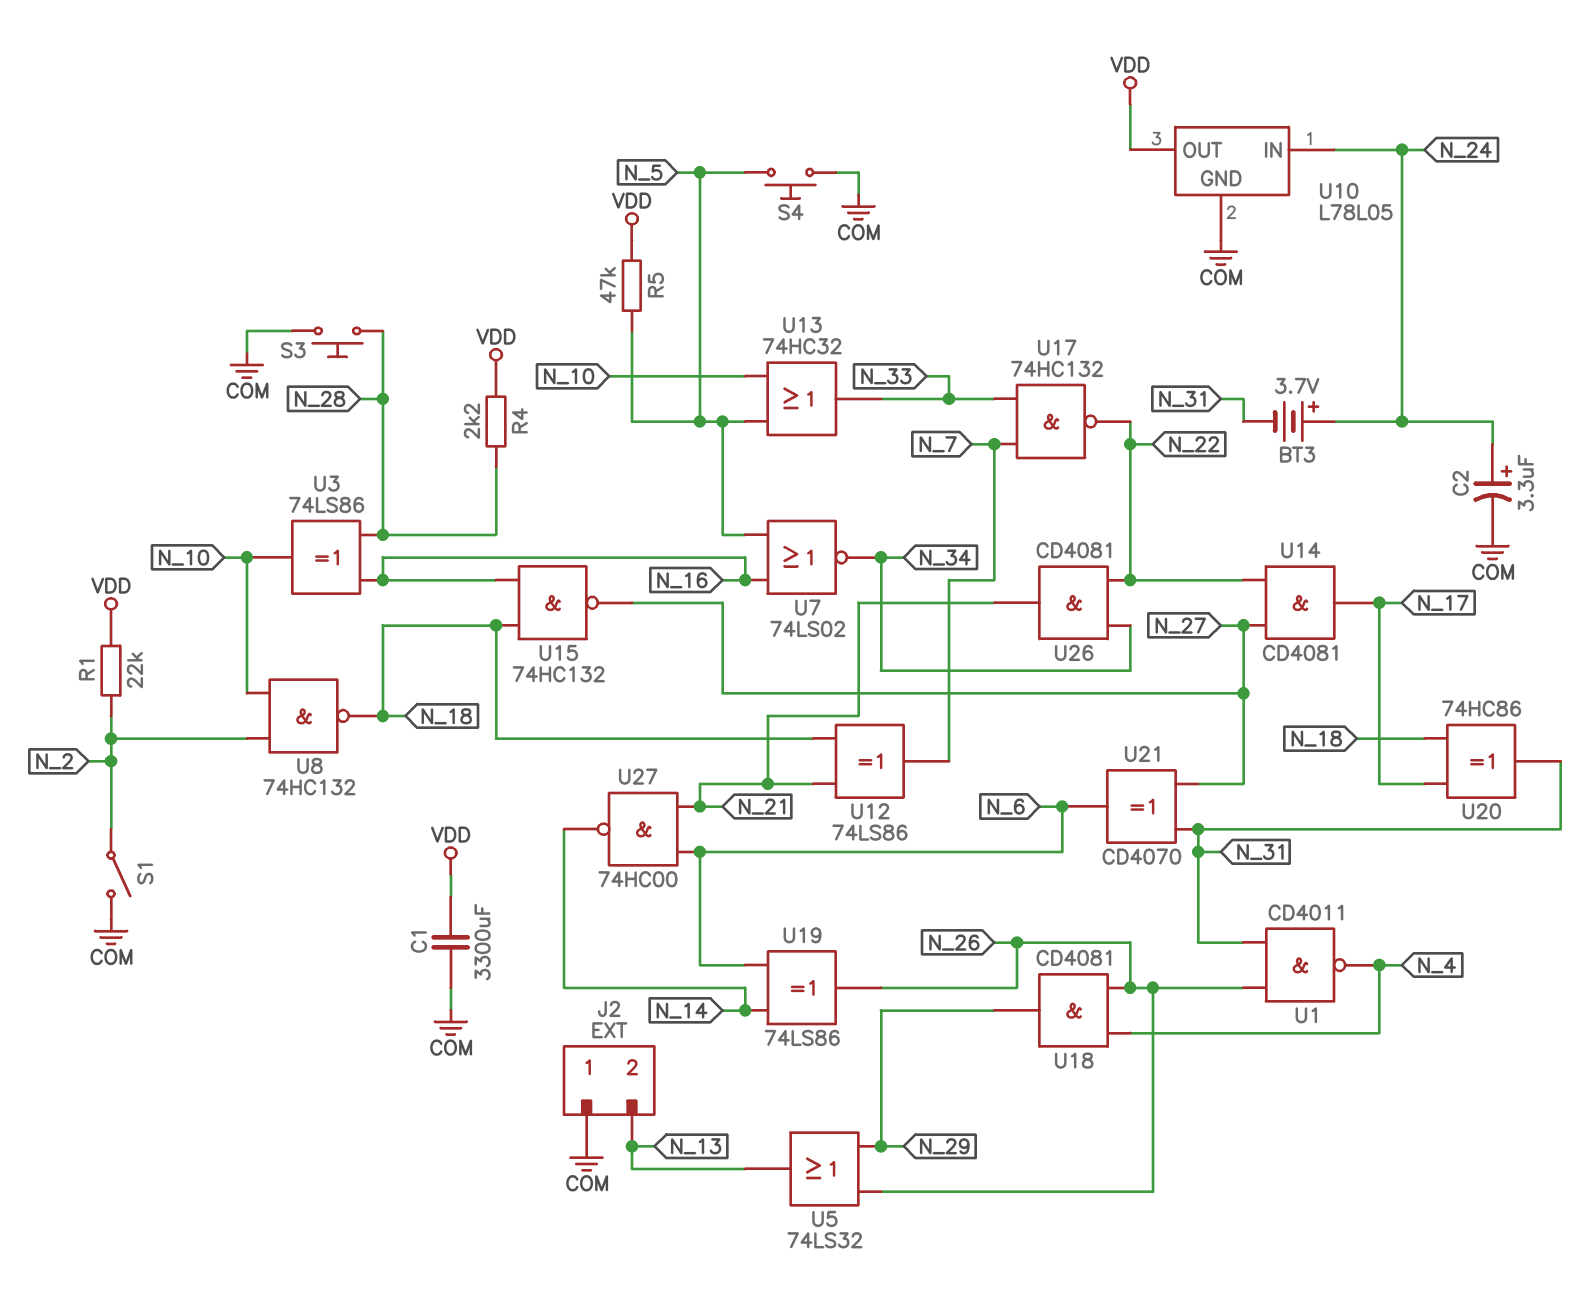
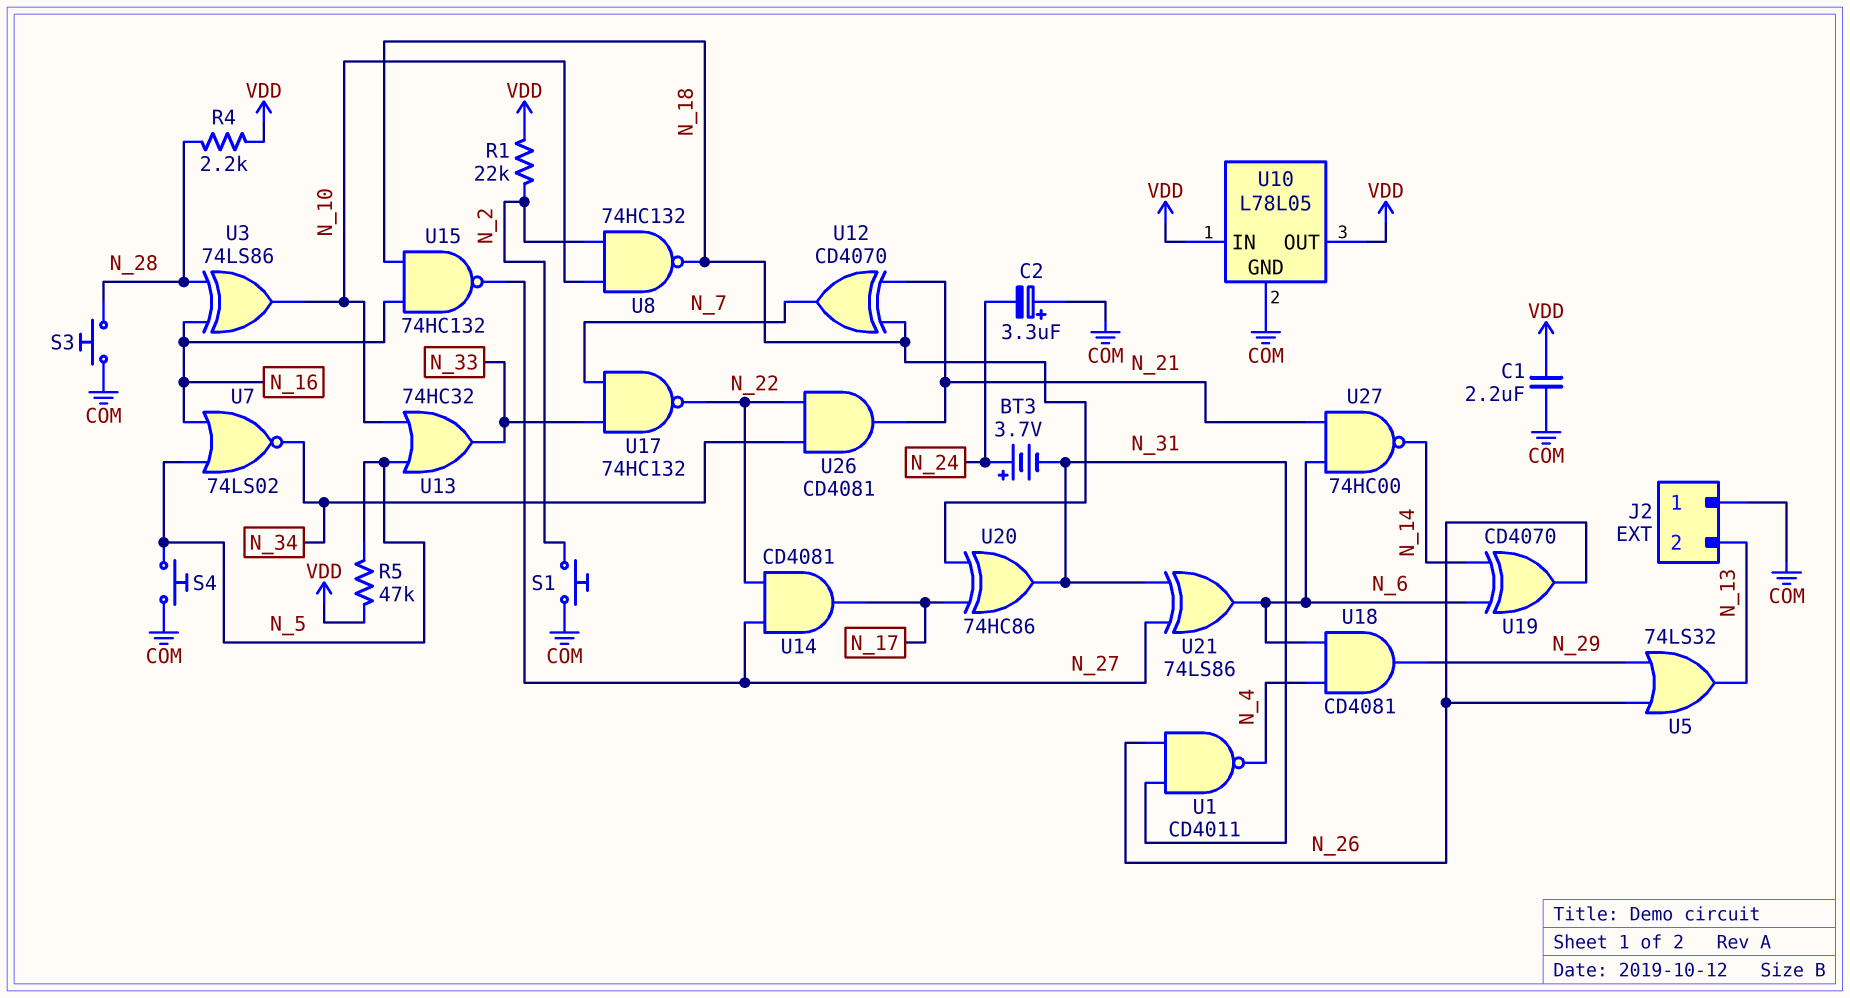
C1: 3300uF (COM, VDD) -> 2.2uF (COM, VDD)
C2: 3.3uF (plus N_24, minus COM) -> 3.3uF (plus COM, minus N_24)
S1: switch (COM, N_2) -> button (COM, N_2)
U10 pin IN: N_24 -> VDD
U12: XOR 74LS86 (in N_18, in N_21, out N_7) -> XOR CD4070 (in N_18, in N_21, out N_7)
U18: AND CD4081 (in N_4, in N_26, out N_29) -> AND CD4081 (in N_4, in N_6, out N_29)
U19: XOR 74LS86 (in N_6, in N_14, out N_26) -> XOR CD4070 (in N_6, in N_14, out N_26)
U21: XOR CD4070 (in N_27, in N_31, out N_6) -> XOR 74LS86 (in N_27, in N_31, out N_6)

